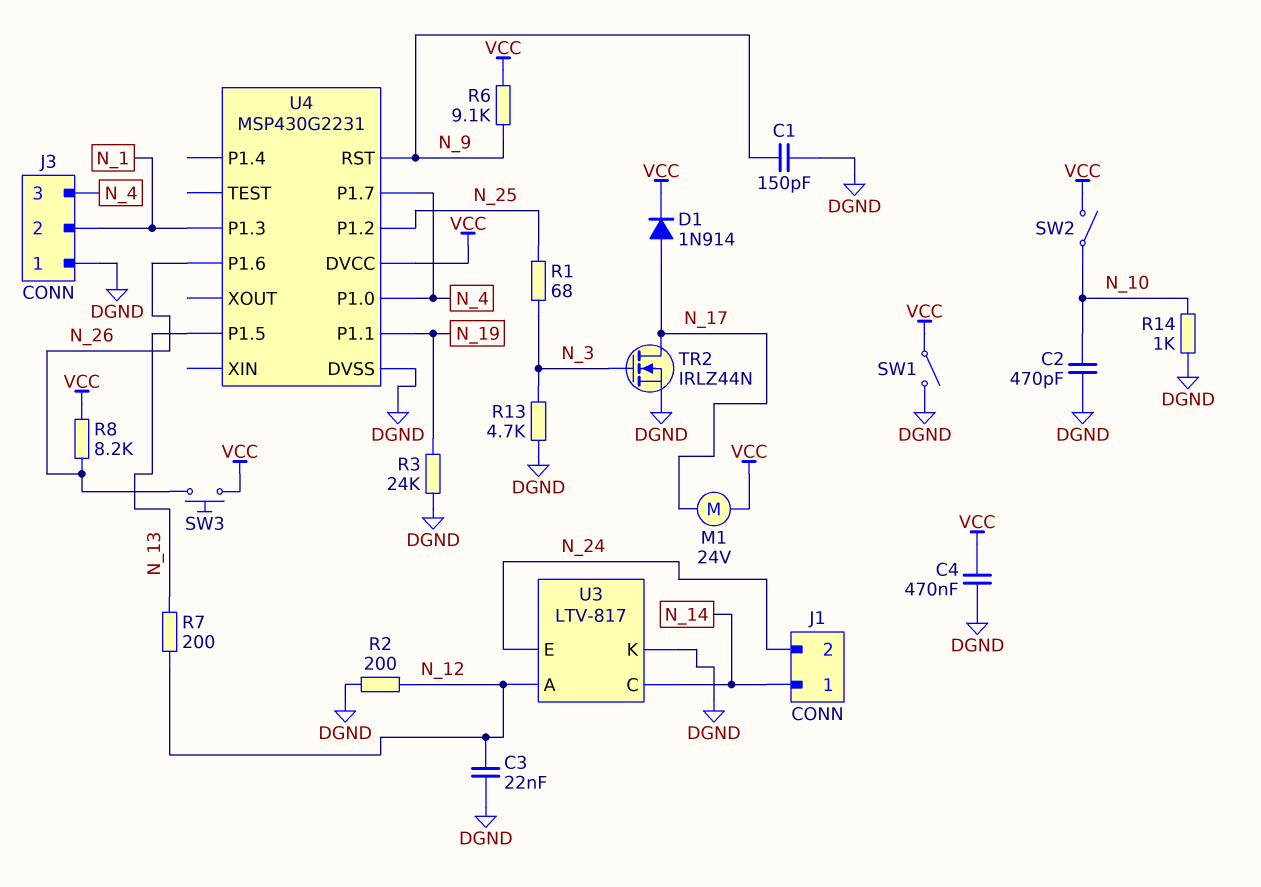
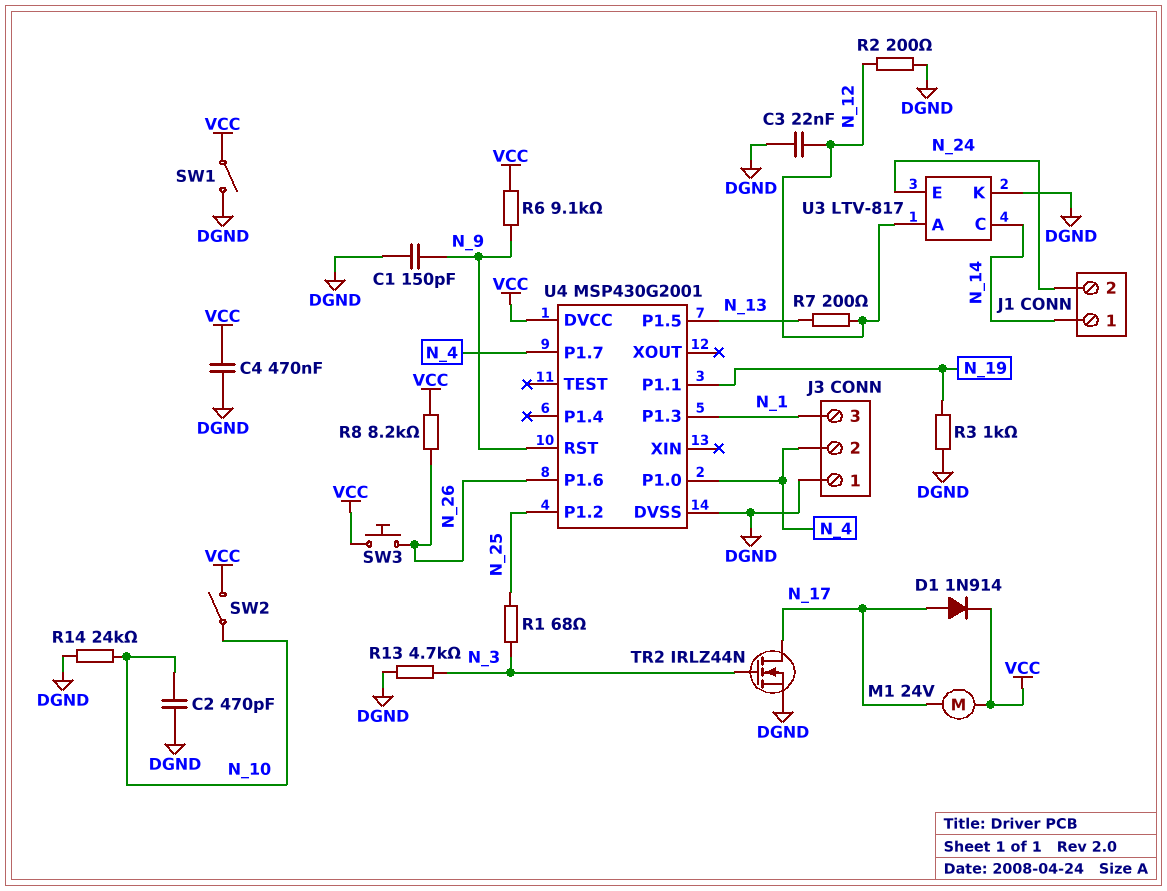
J3 pin 2: N_1 -> N_4
J3 pin 3: N_4 -> N_1
R3: 24k (DGND, N_19) -> 1k (DGND, N_19)
R14: 1k (DGND, N_10) -> 24k (DGND, N_10)
U4: MSP430G2231 -> MSP430G2001

